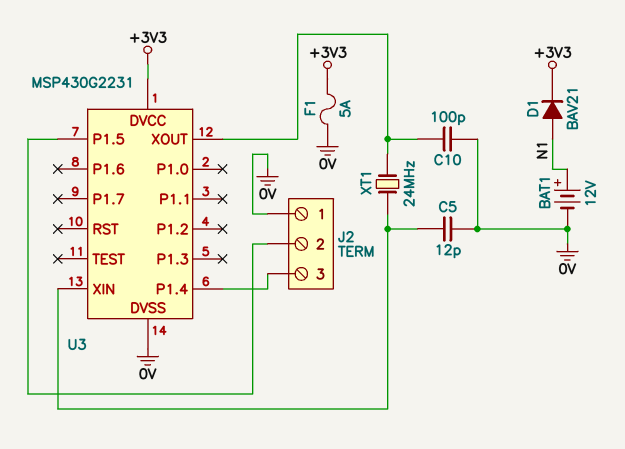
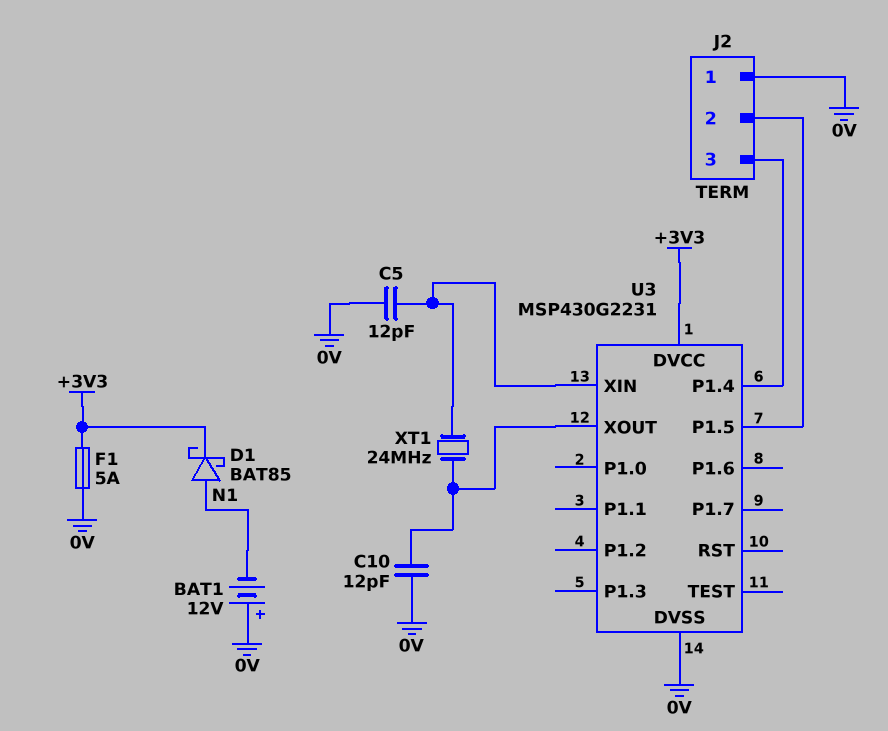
BAT1: 12V (plus N1, minus 0V) -> 12V (plus 0V, minus N1)
C10: 100pF (0V, U3/XOUT) -> 12pF (0V, U3/XOUT)
D1: diode BAV21 (A N1, K +3V3) -> schottky BAT85 (A N1, K +3V3)

